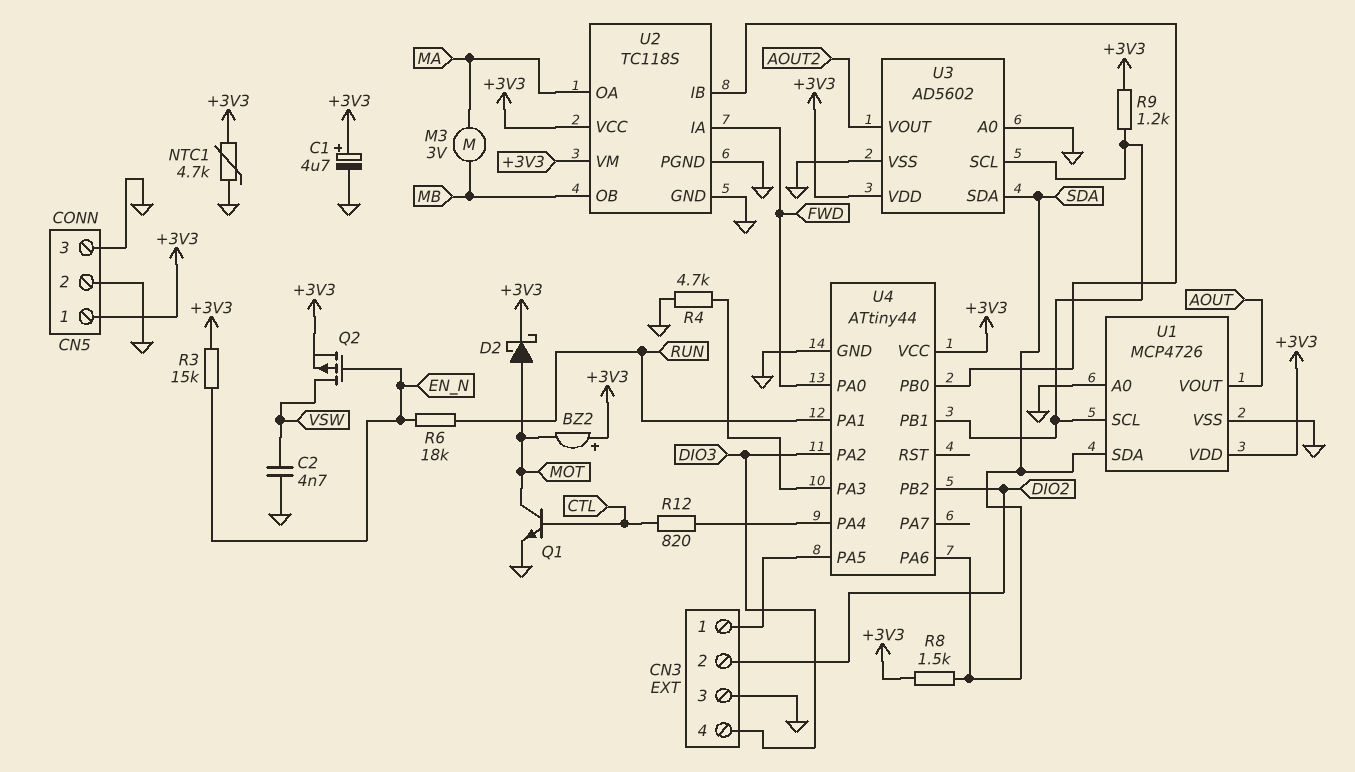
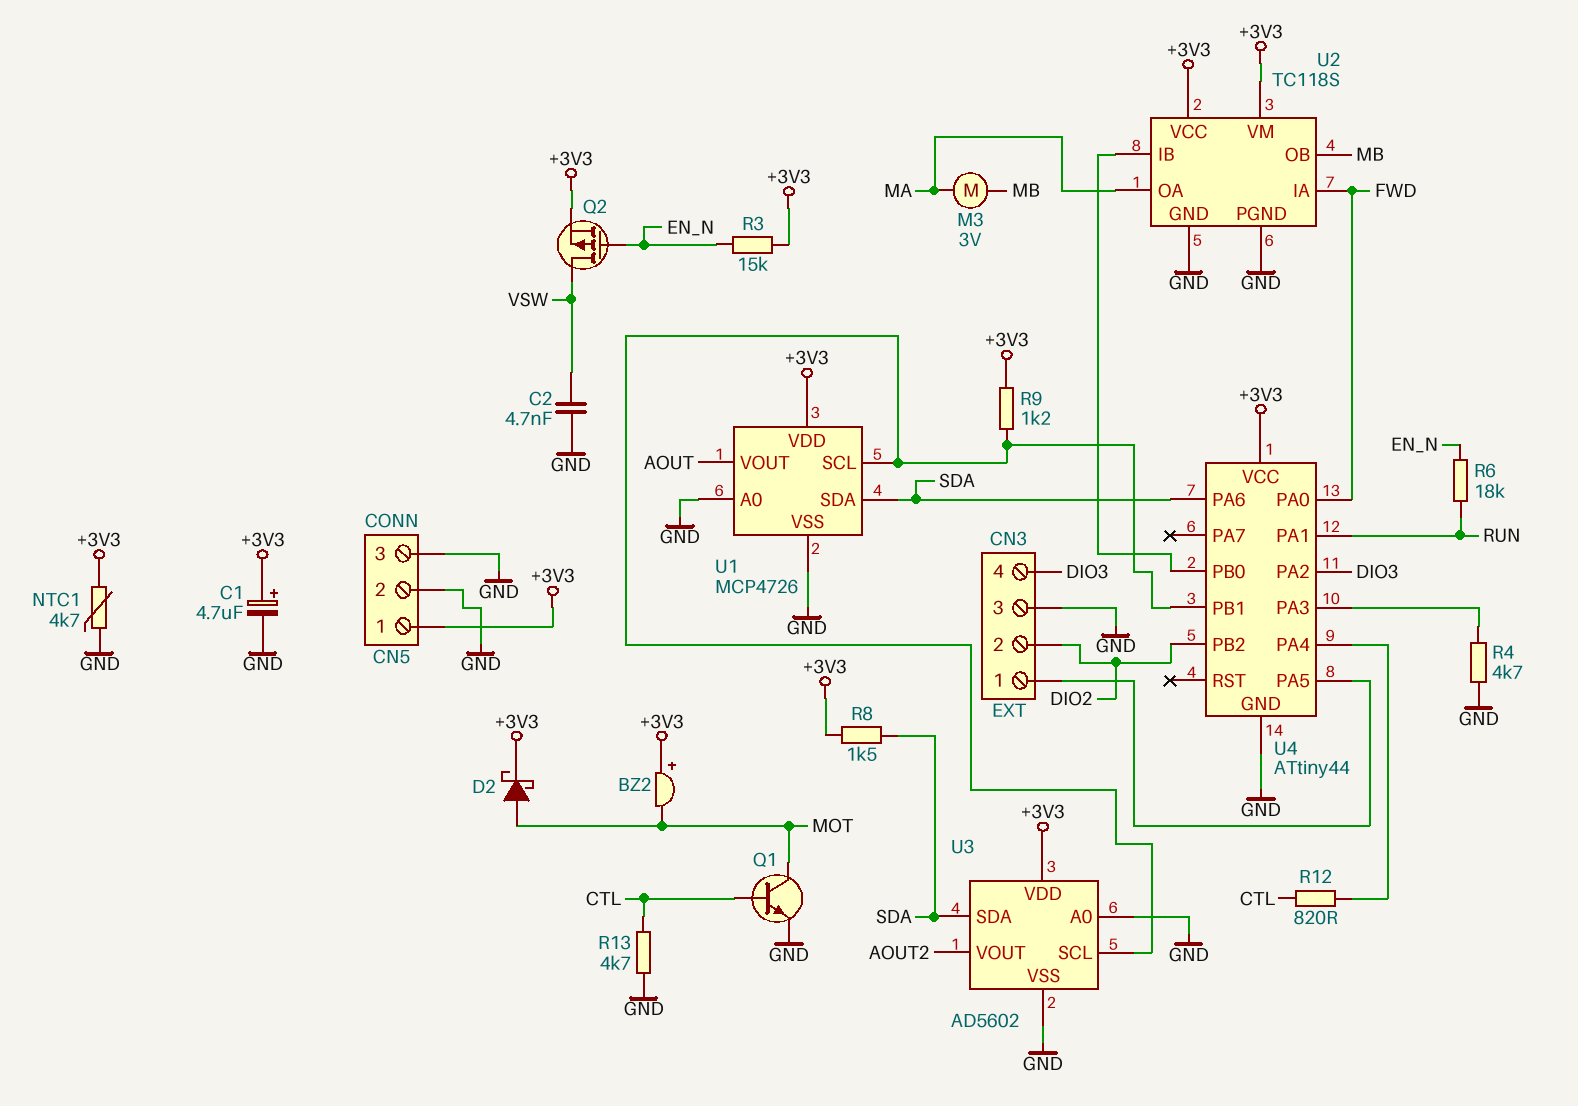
R13: none -> 4.7k (CTL, GND)

